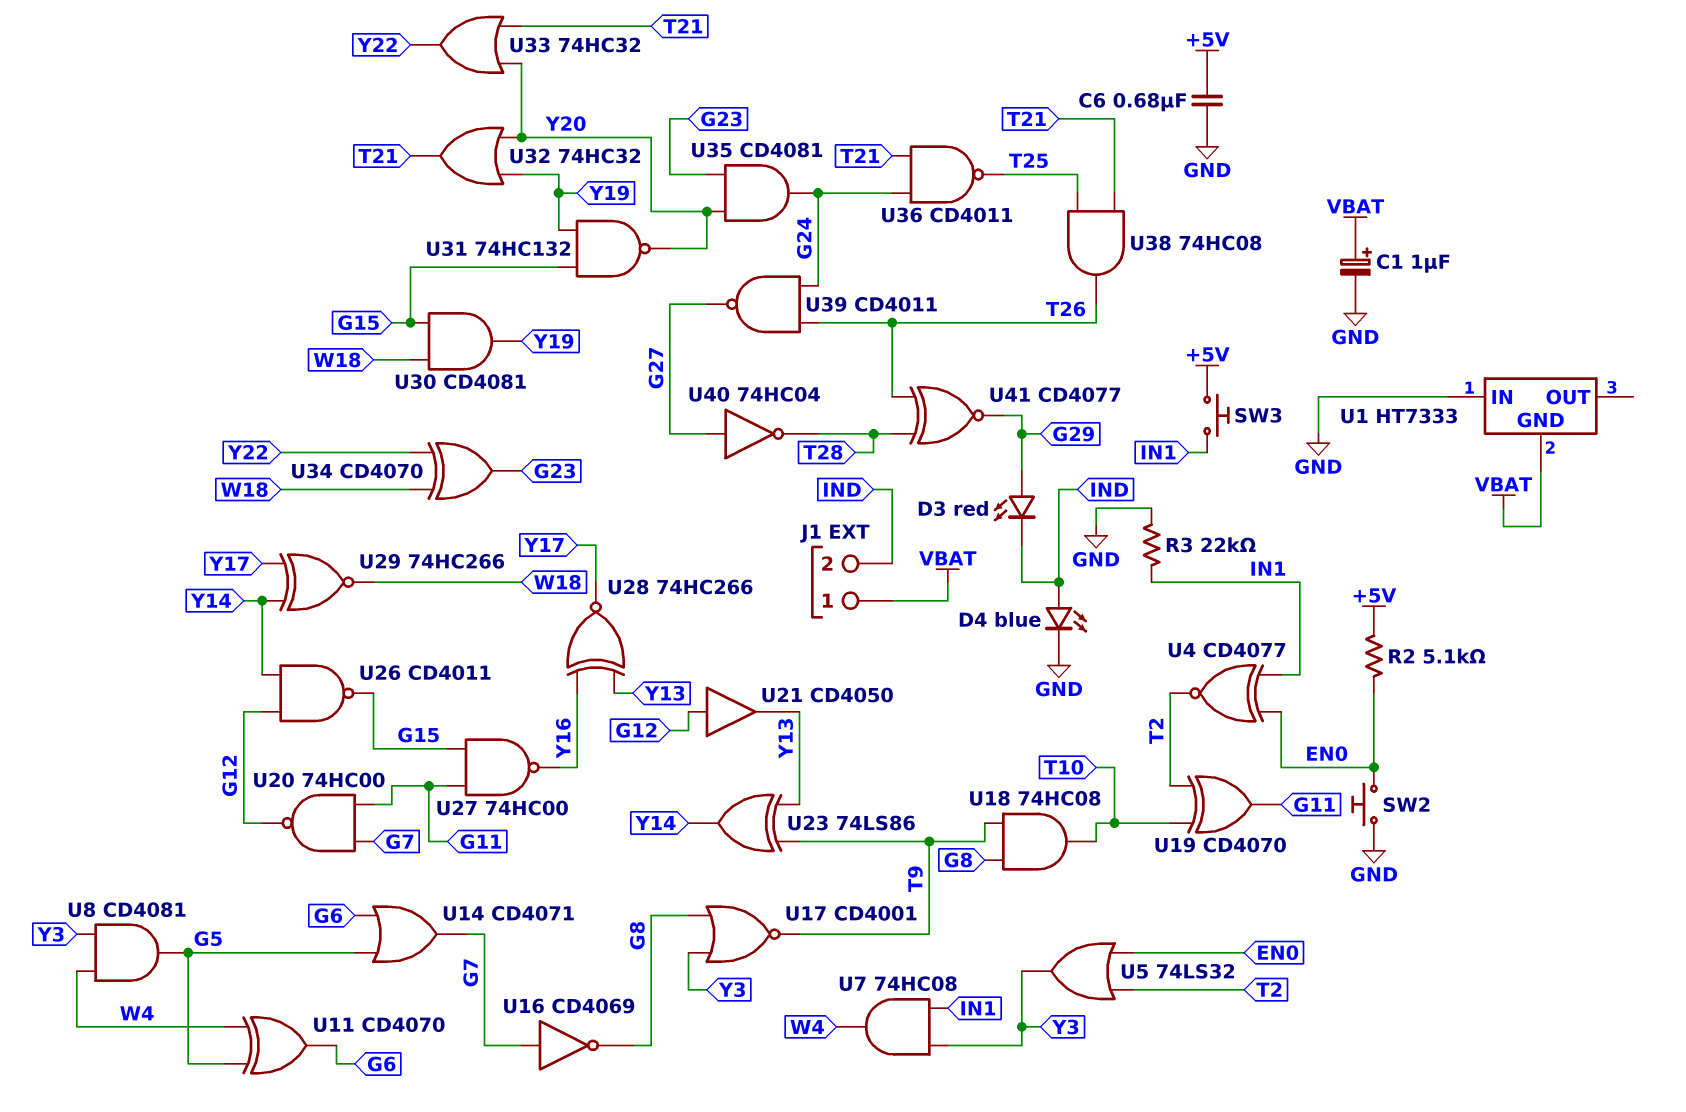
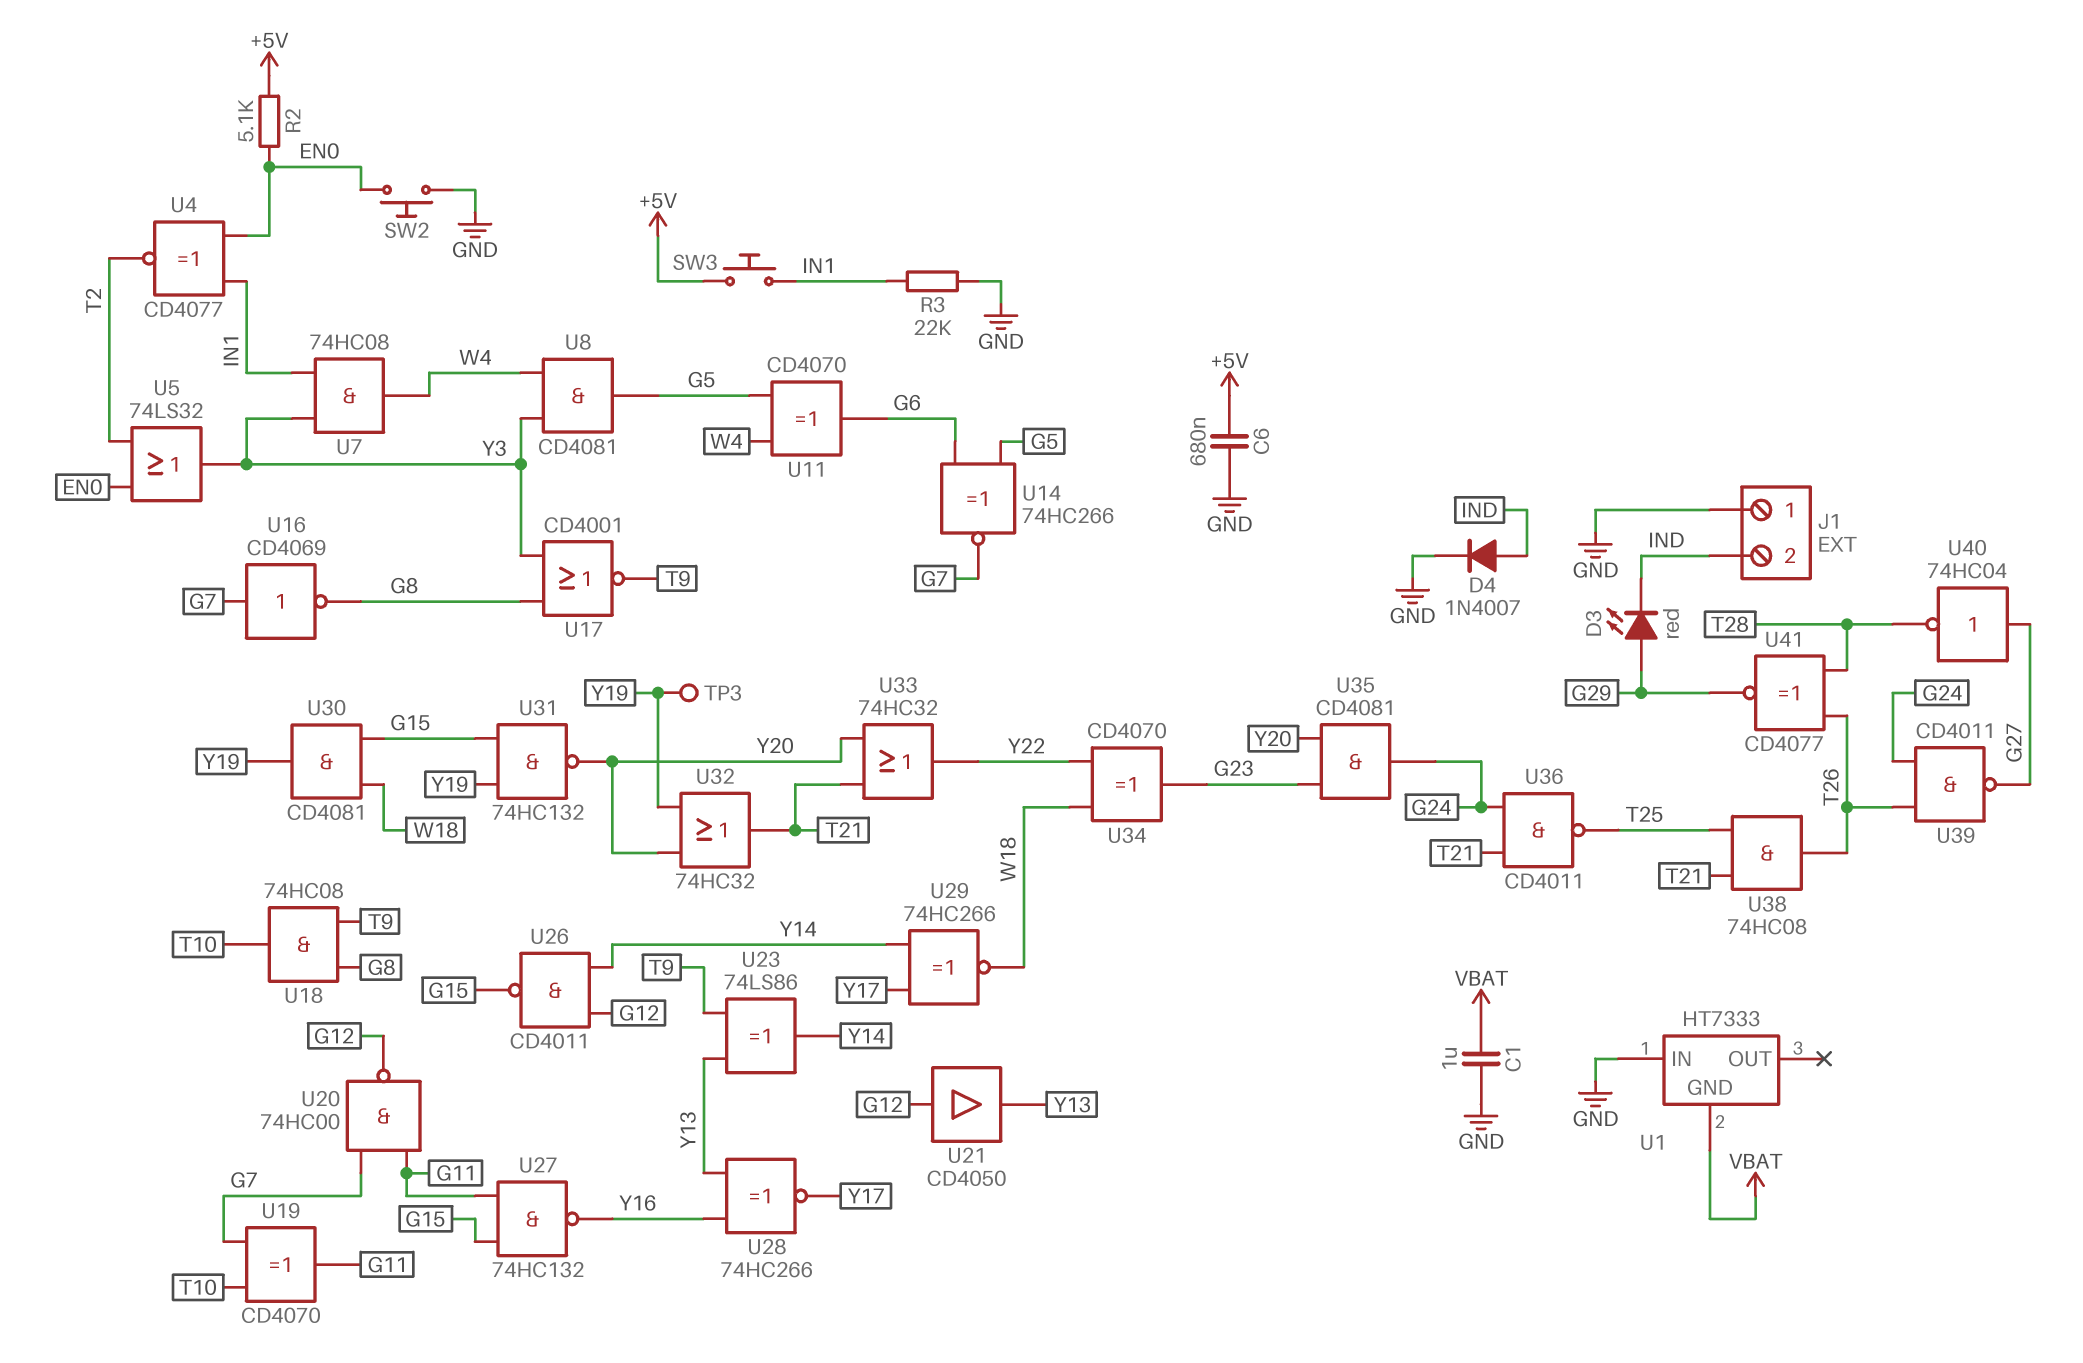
C1: 1uF (plus VBAT, minus GND) -> 1uF (GND, VBAT)
D4: LED blue (A IND, K GND) -> diode 1N4007 (A IND, K GND)
J1 pin 1: VBAT -> GND
TP3: none -> test point (Y19)
U14: OR CD4071 (in G5, in G6, out G7) -> XNOR 74HC266 (in G5, in G6, out G7)
U19: XOR CD4070 (in T2, in T10, out G11) -> XOR CD4070 (in G7, in T10, out G11)
U27: NAND 74HC00 (in G11, in G15, out Y16) -> NAND 74HC132 (in G11, in G15, out Y16)

